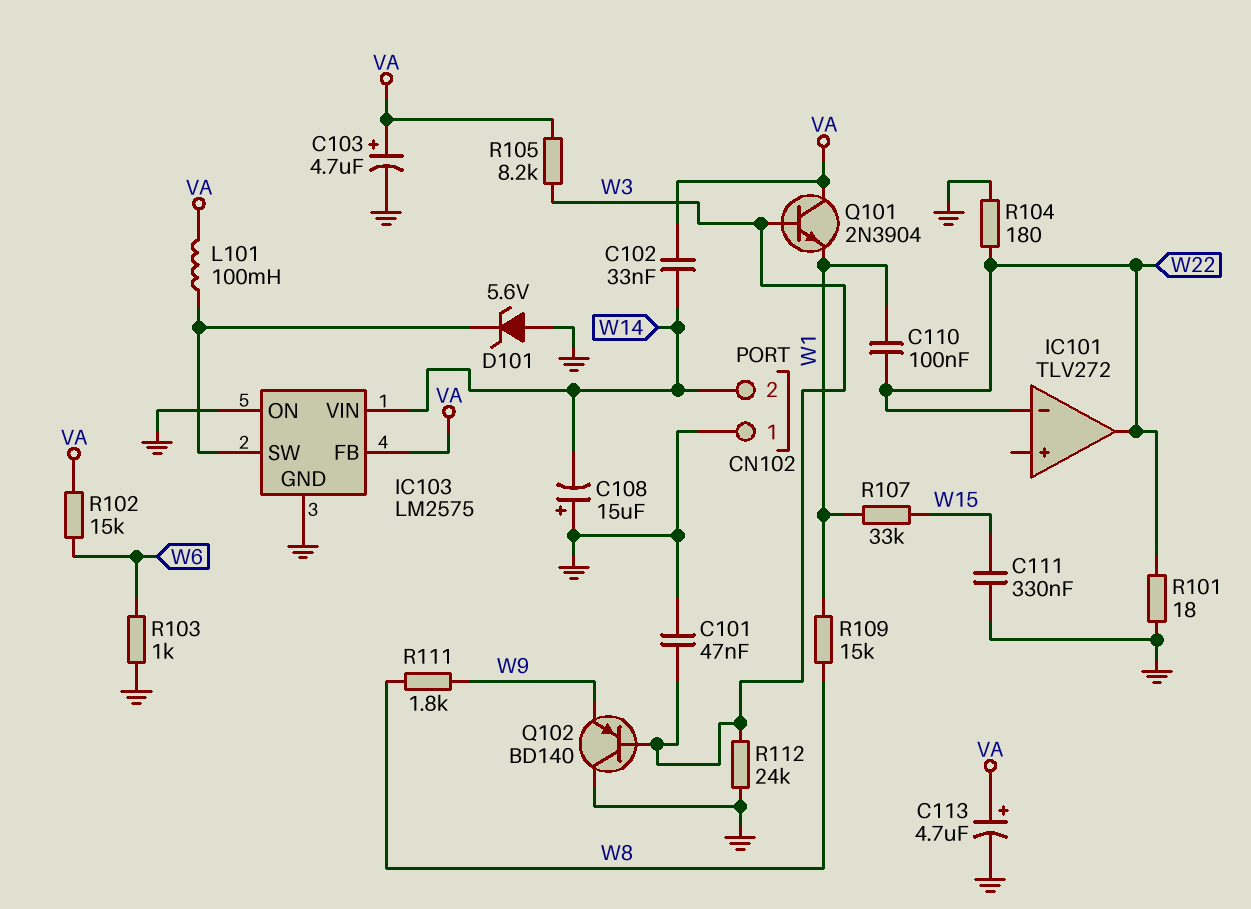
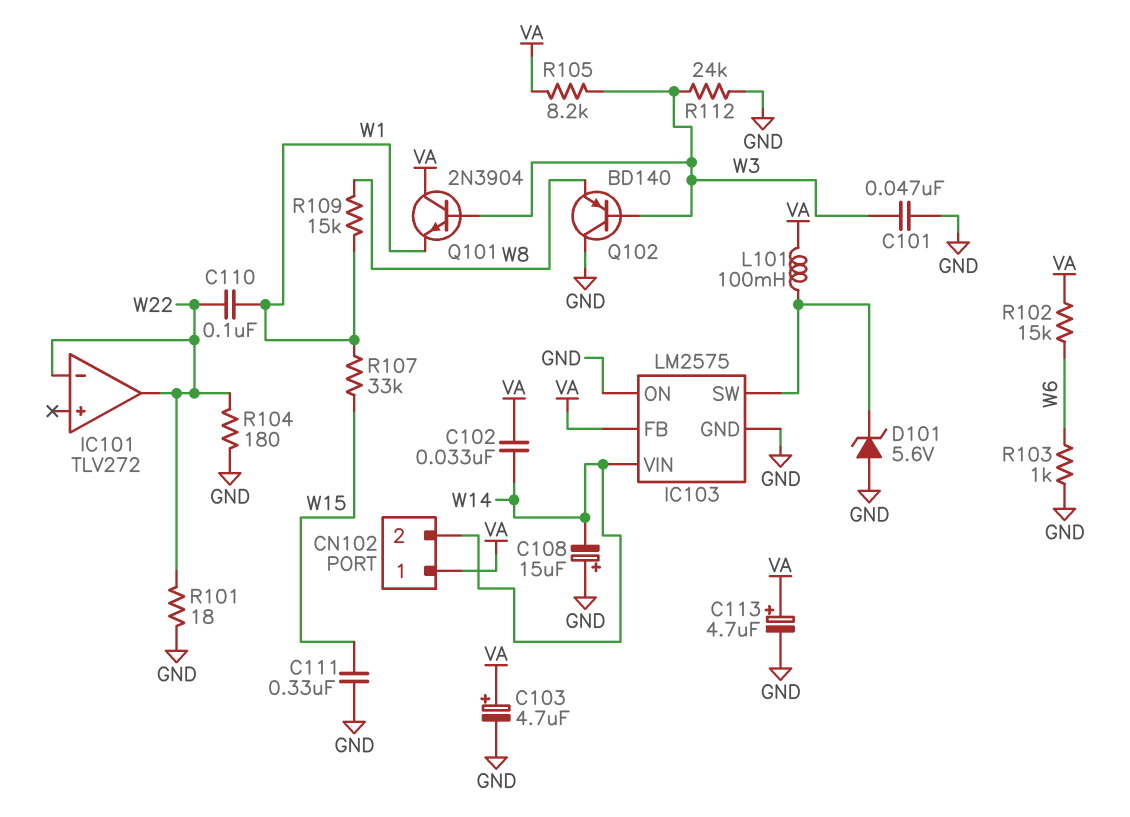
CN102 pin 1: GND -> VA
Q102: PNP BD140 (B W3, C GND, E W9) -> PNP BD140 (B W3, C GND, E W8)
R111: 1.8k (W8, W9) -> none

